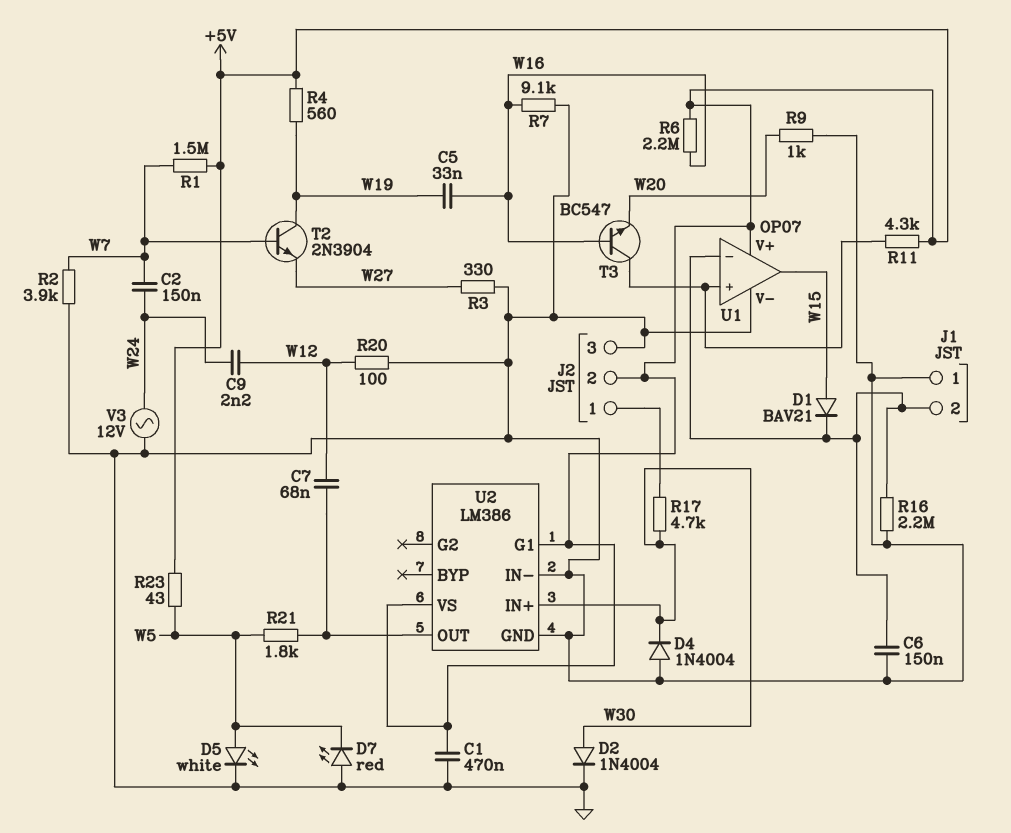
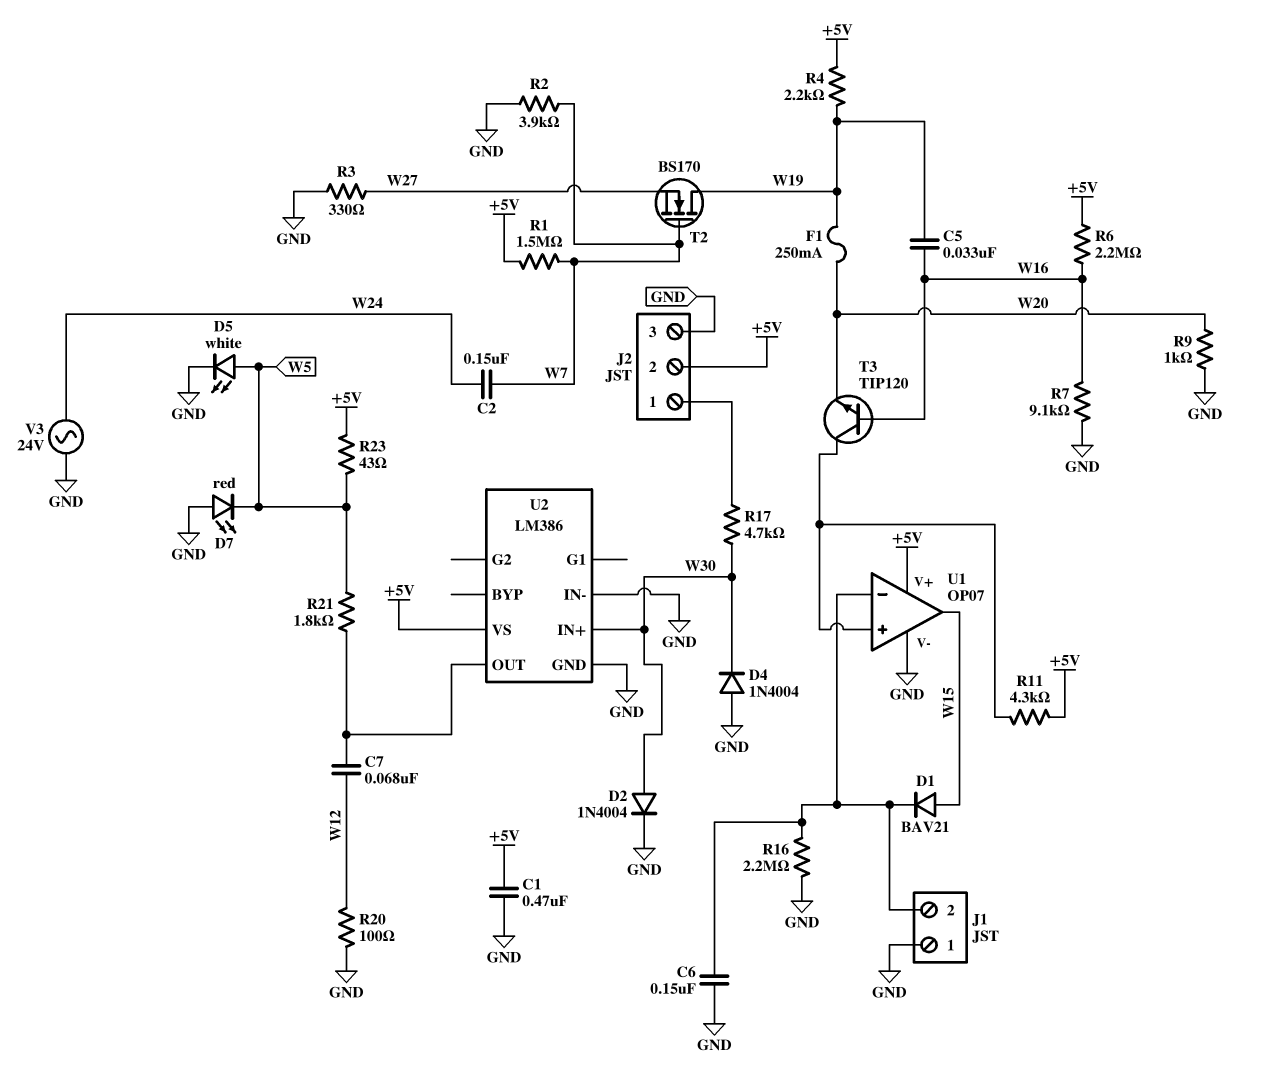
C9: 2.2nF (W12, W24) -> none
F1: none -> 250mA (W19, W20)
R4: 560 (+5V, W19) -> 2.2k (+5V, W19)
T2: NPN 2N3904 (B W7, C W19, E W27) -> NMOS BS170 (G W7, D W19, S W27)
T3: NPN BC547 (B W16, C U1/in+, E W20) -> NPN TIP120 (B W16, C U1/in+, E W20)
U2 pin G1: +5V -> none
V3: AC 12V (GND, W24) -> AC 24V (GND, W24)

